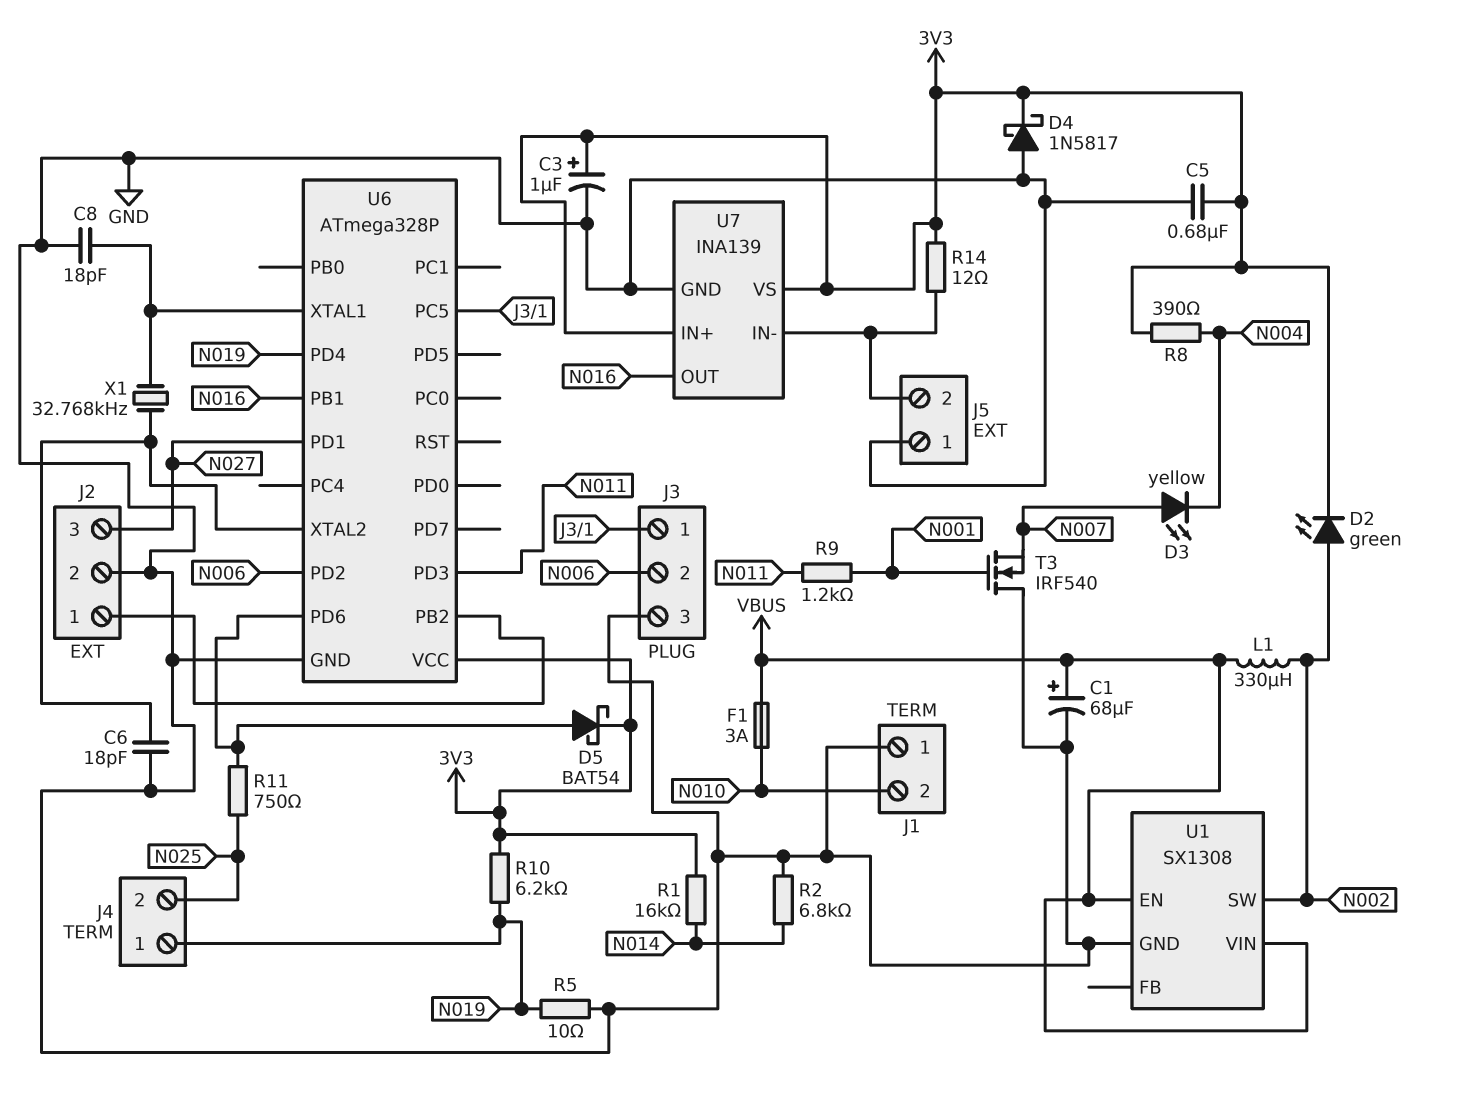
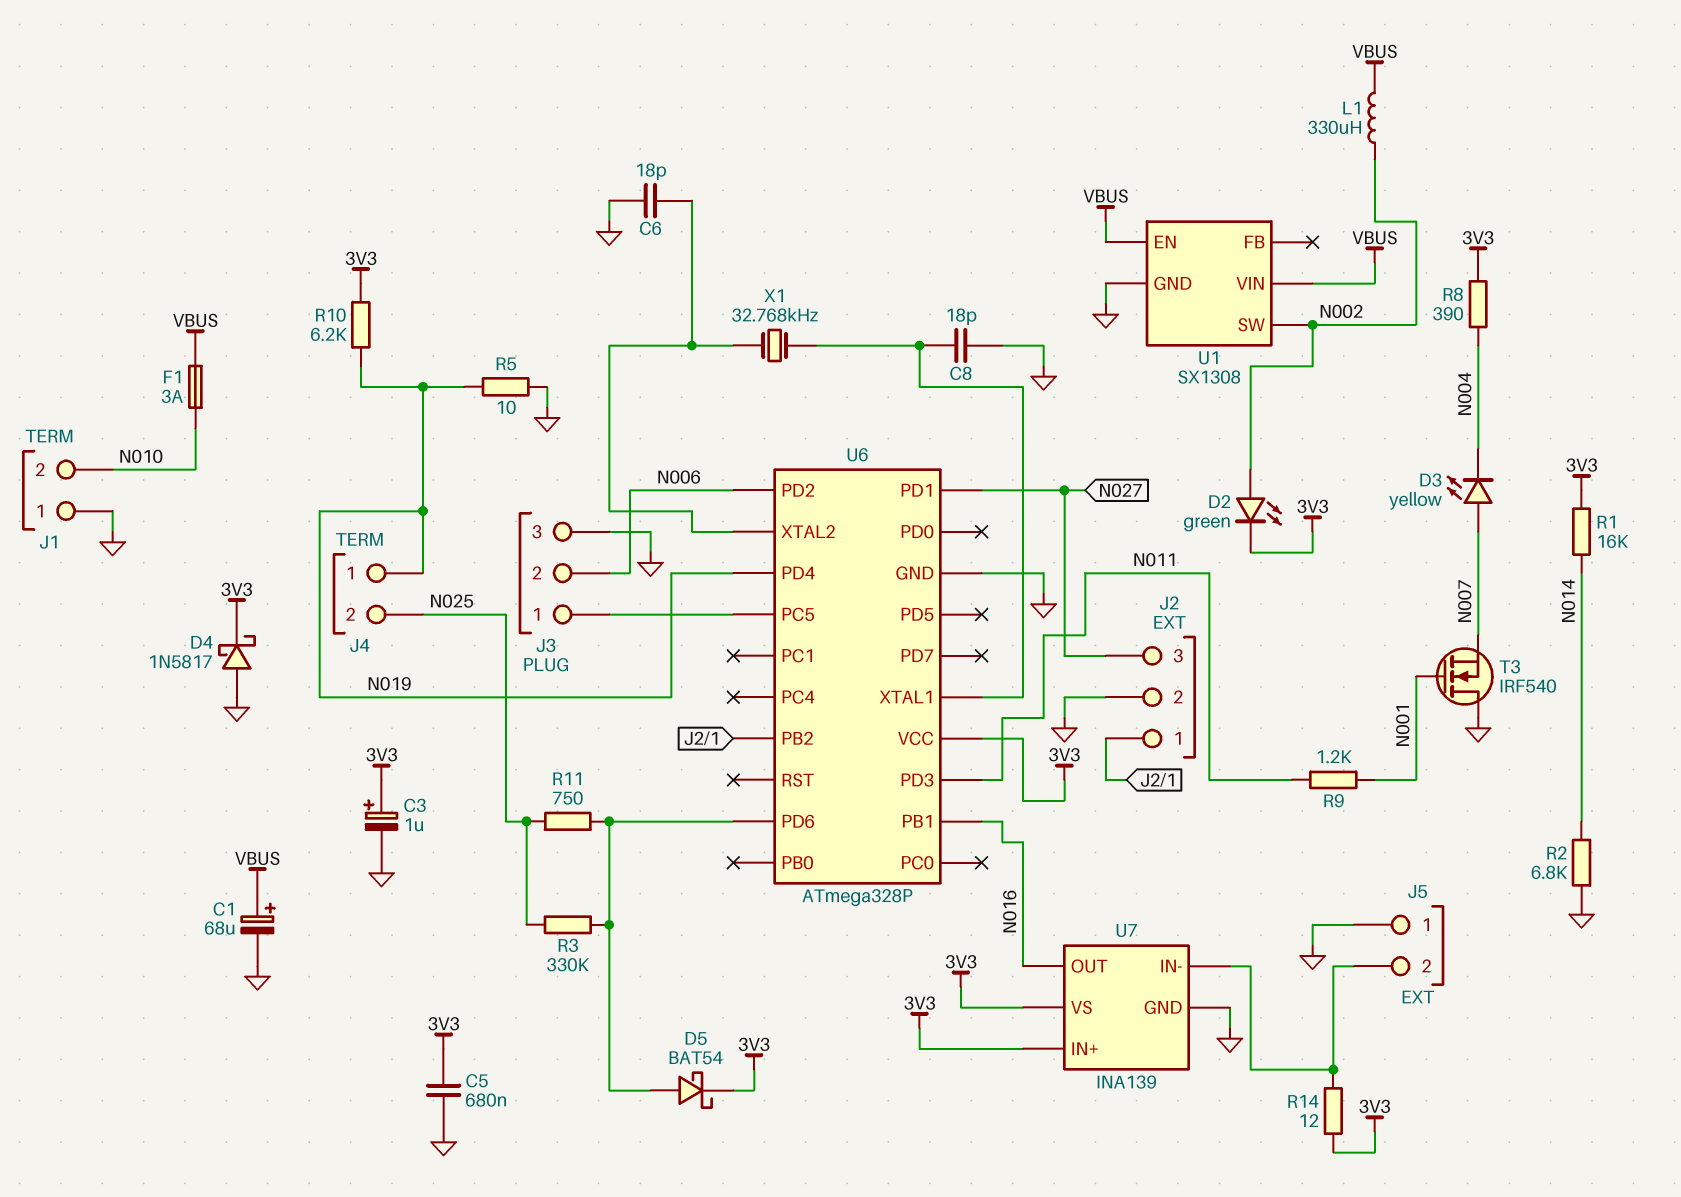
R3: none -> 330k (N025, U6/PD6)

